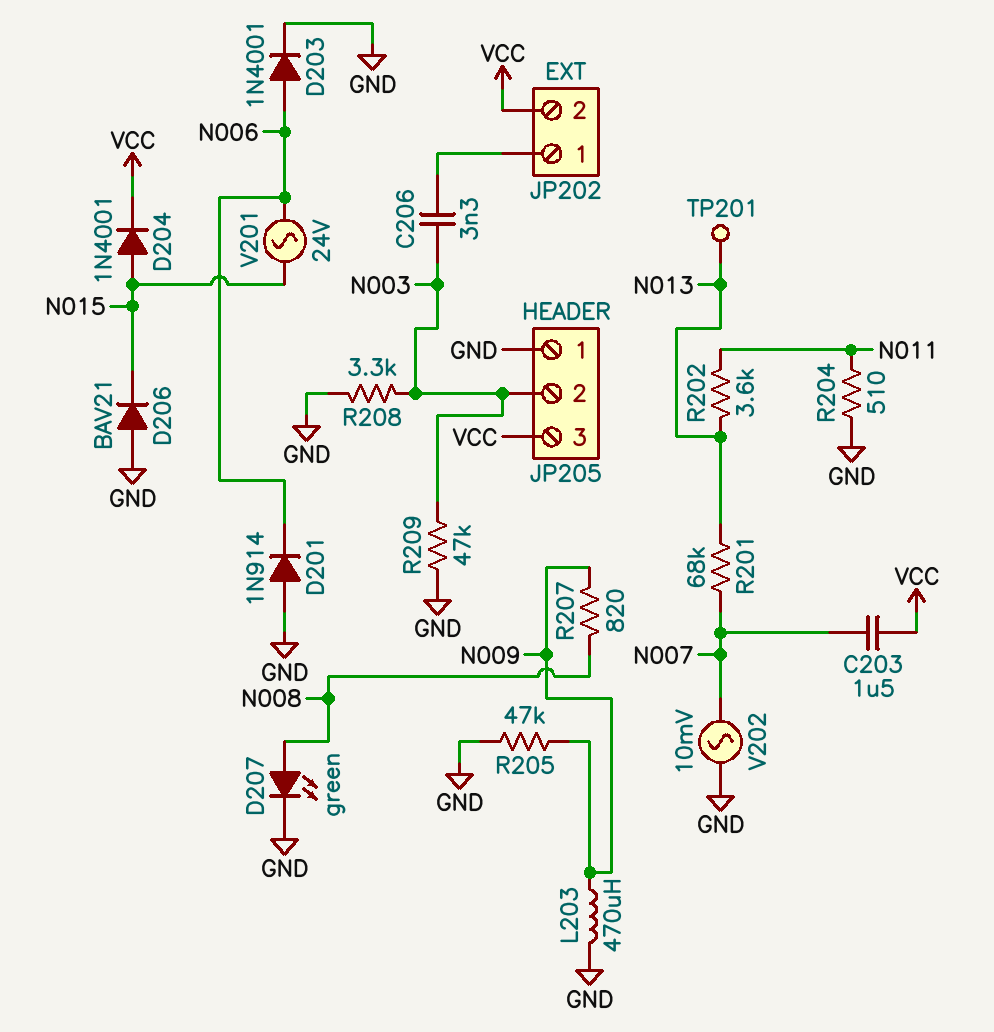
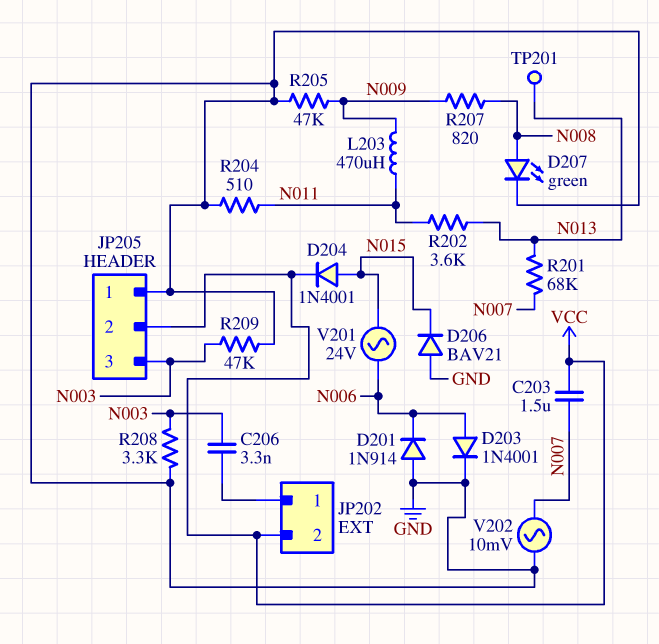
JP205 pin 2: N003 -> VCC
JP205 pin 3: VCC -> N003
L203: 470uH (GND, N009) -> 470uH (N009, N011)

